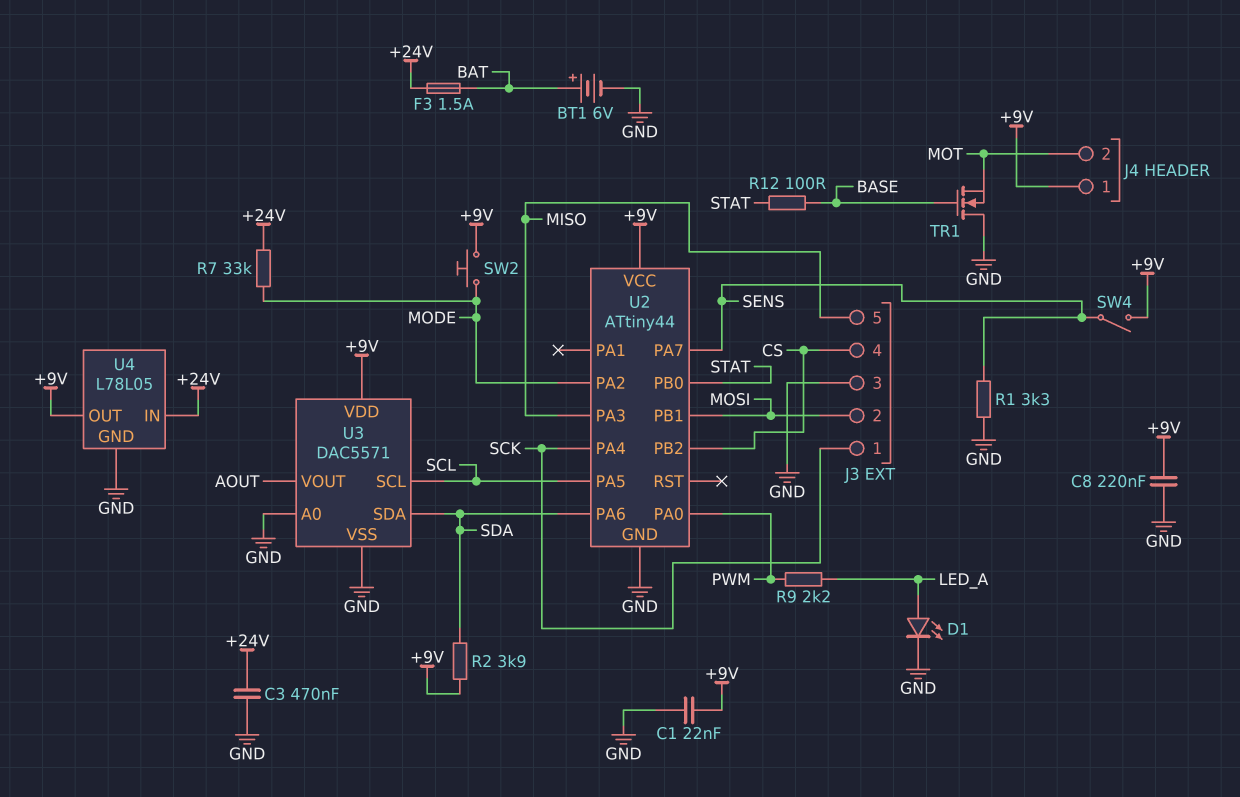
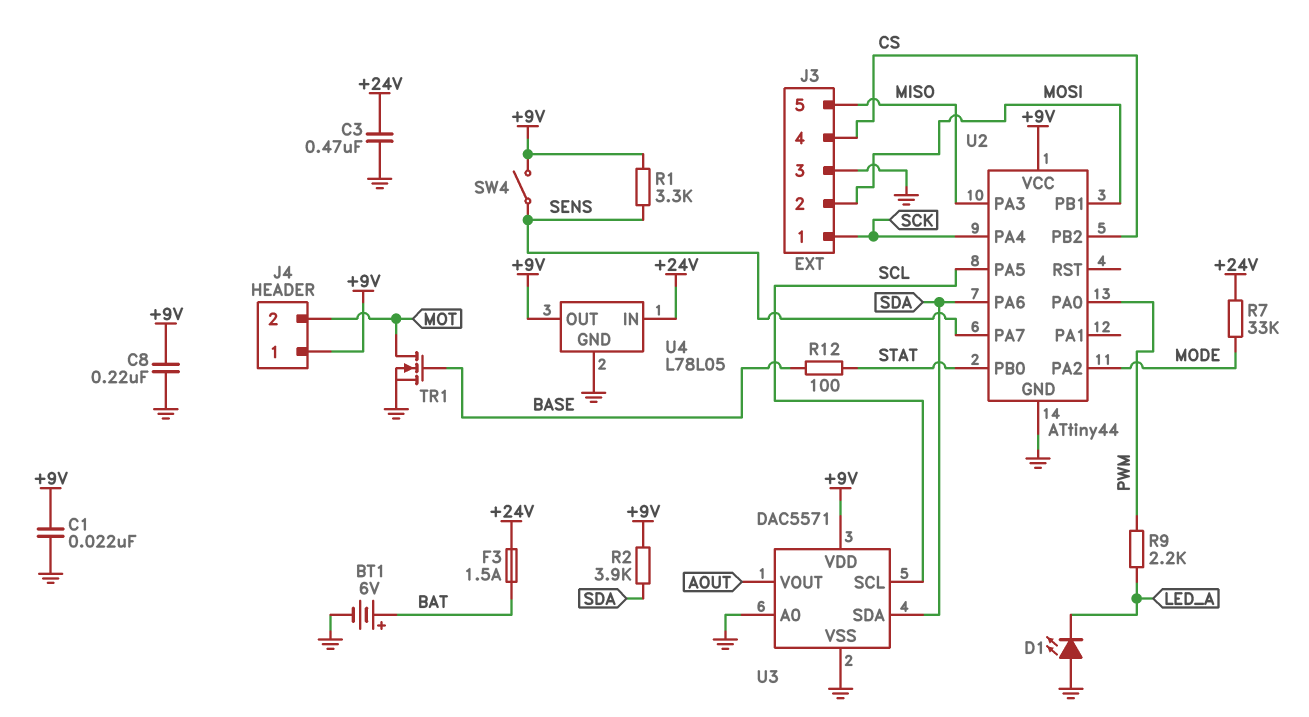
D1: LED (A LED_A, K GND) -> LED (A GND, K LED_A)
R1: 3.3k (GND, SENS) -> 3.3k (+9V, SENS)
SW2: button (+9V, MODE) -> none
TR1: NMOS (G BASE, D GND, S MOT) -> NMOS (G BASE, D MOT, S GND)

